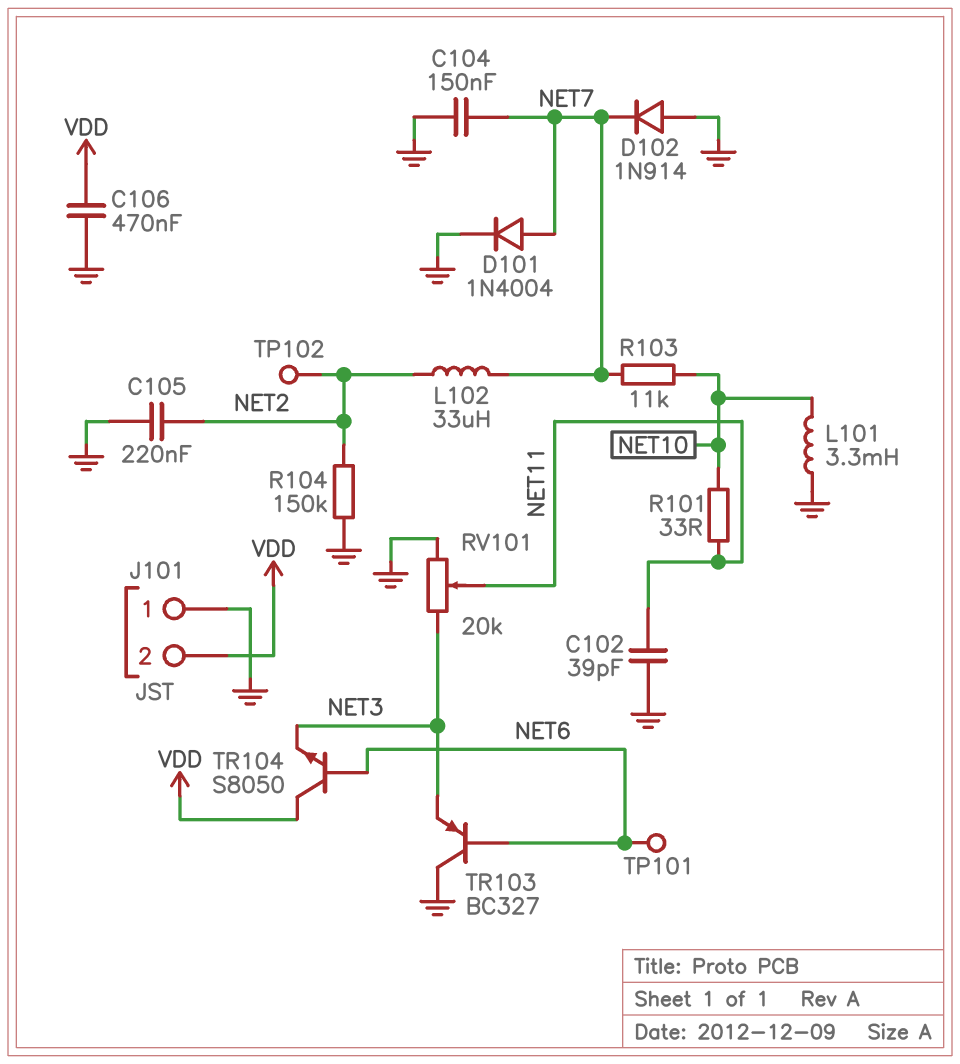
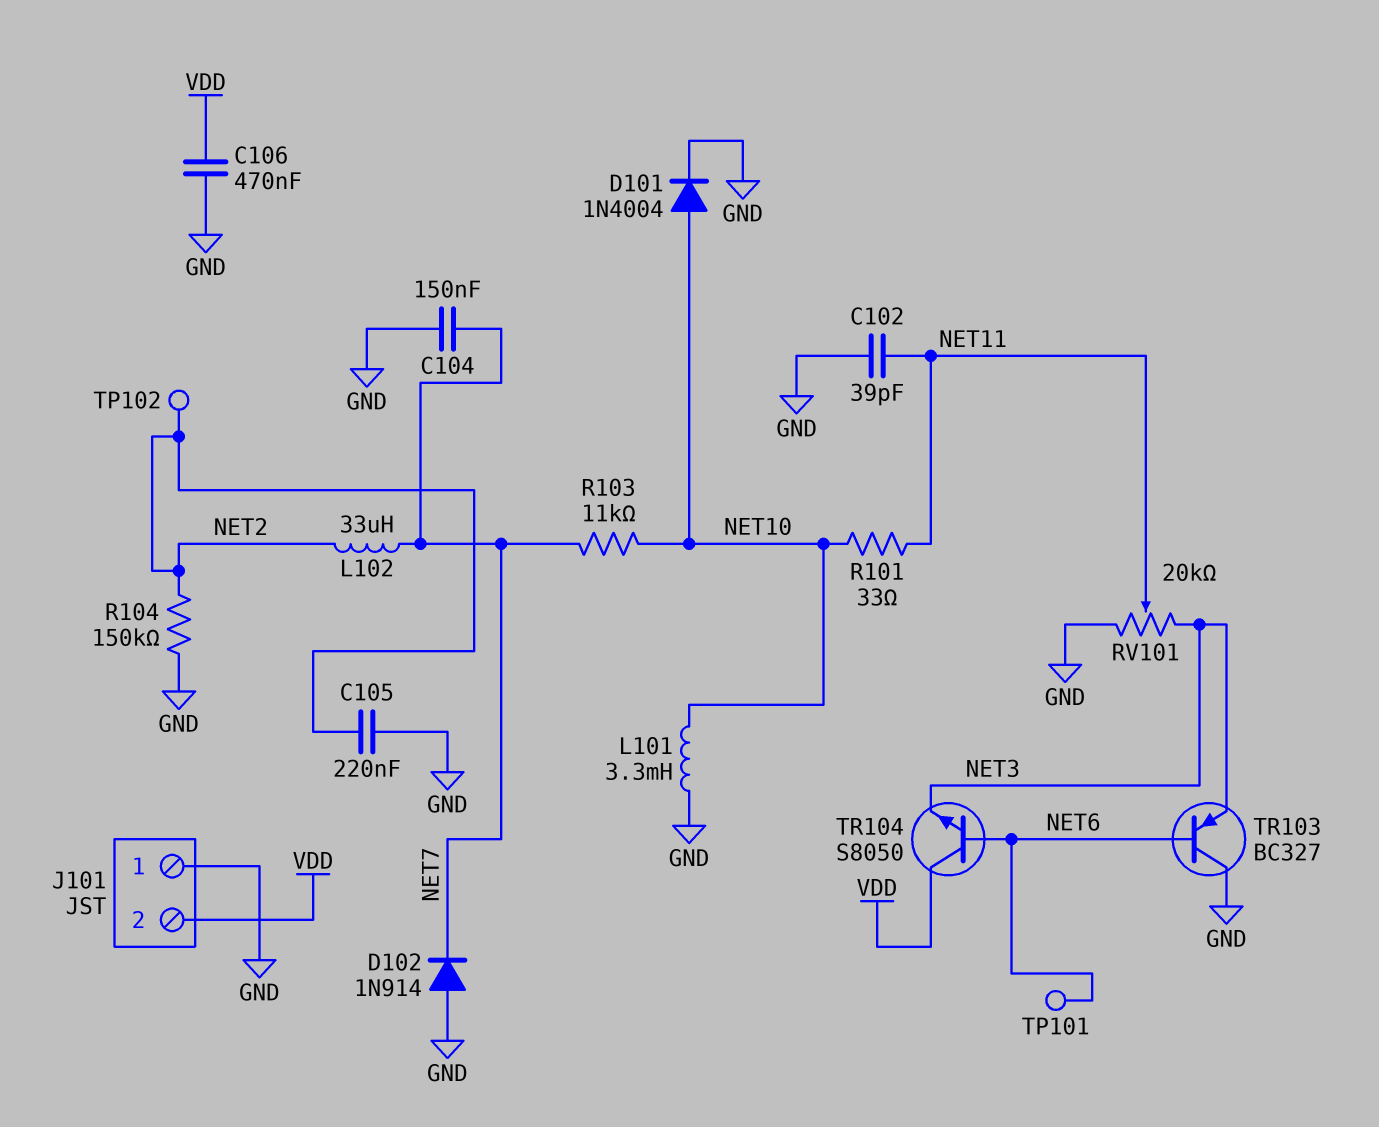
D101: diode 1N4004 (A NET7, K GND) -> diode 1N4004 (A NET10, K GND)

